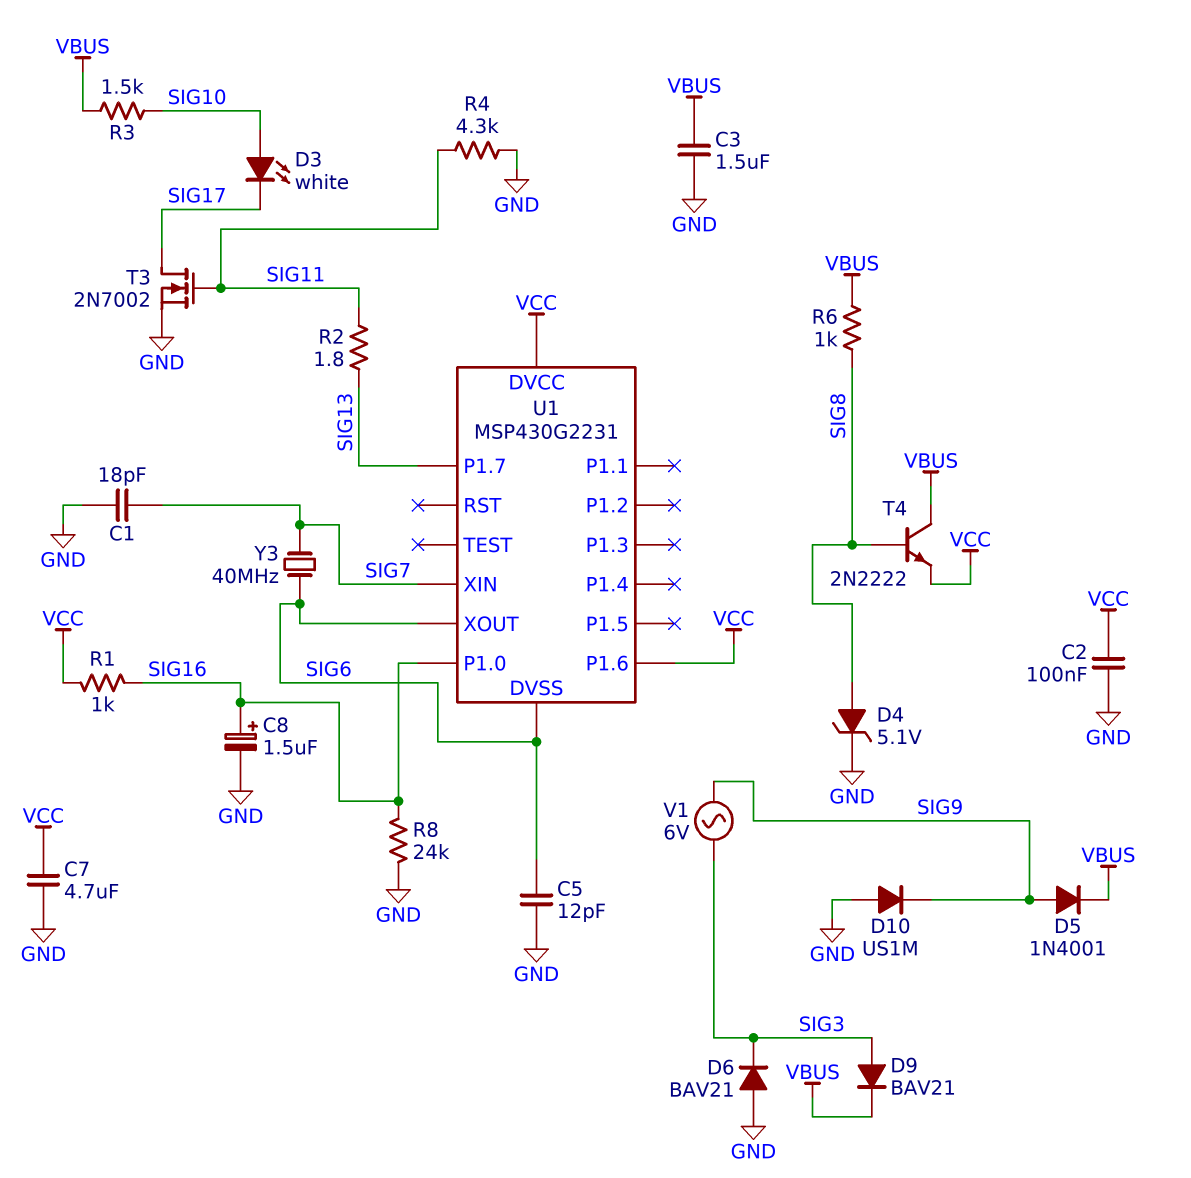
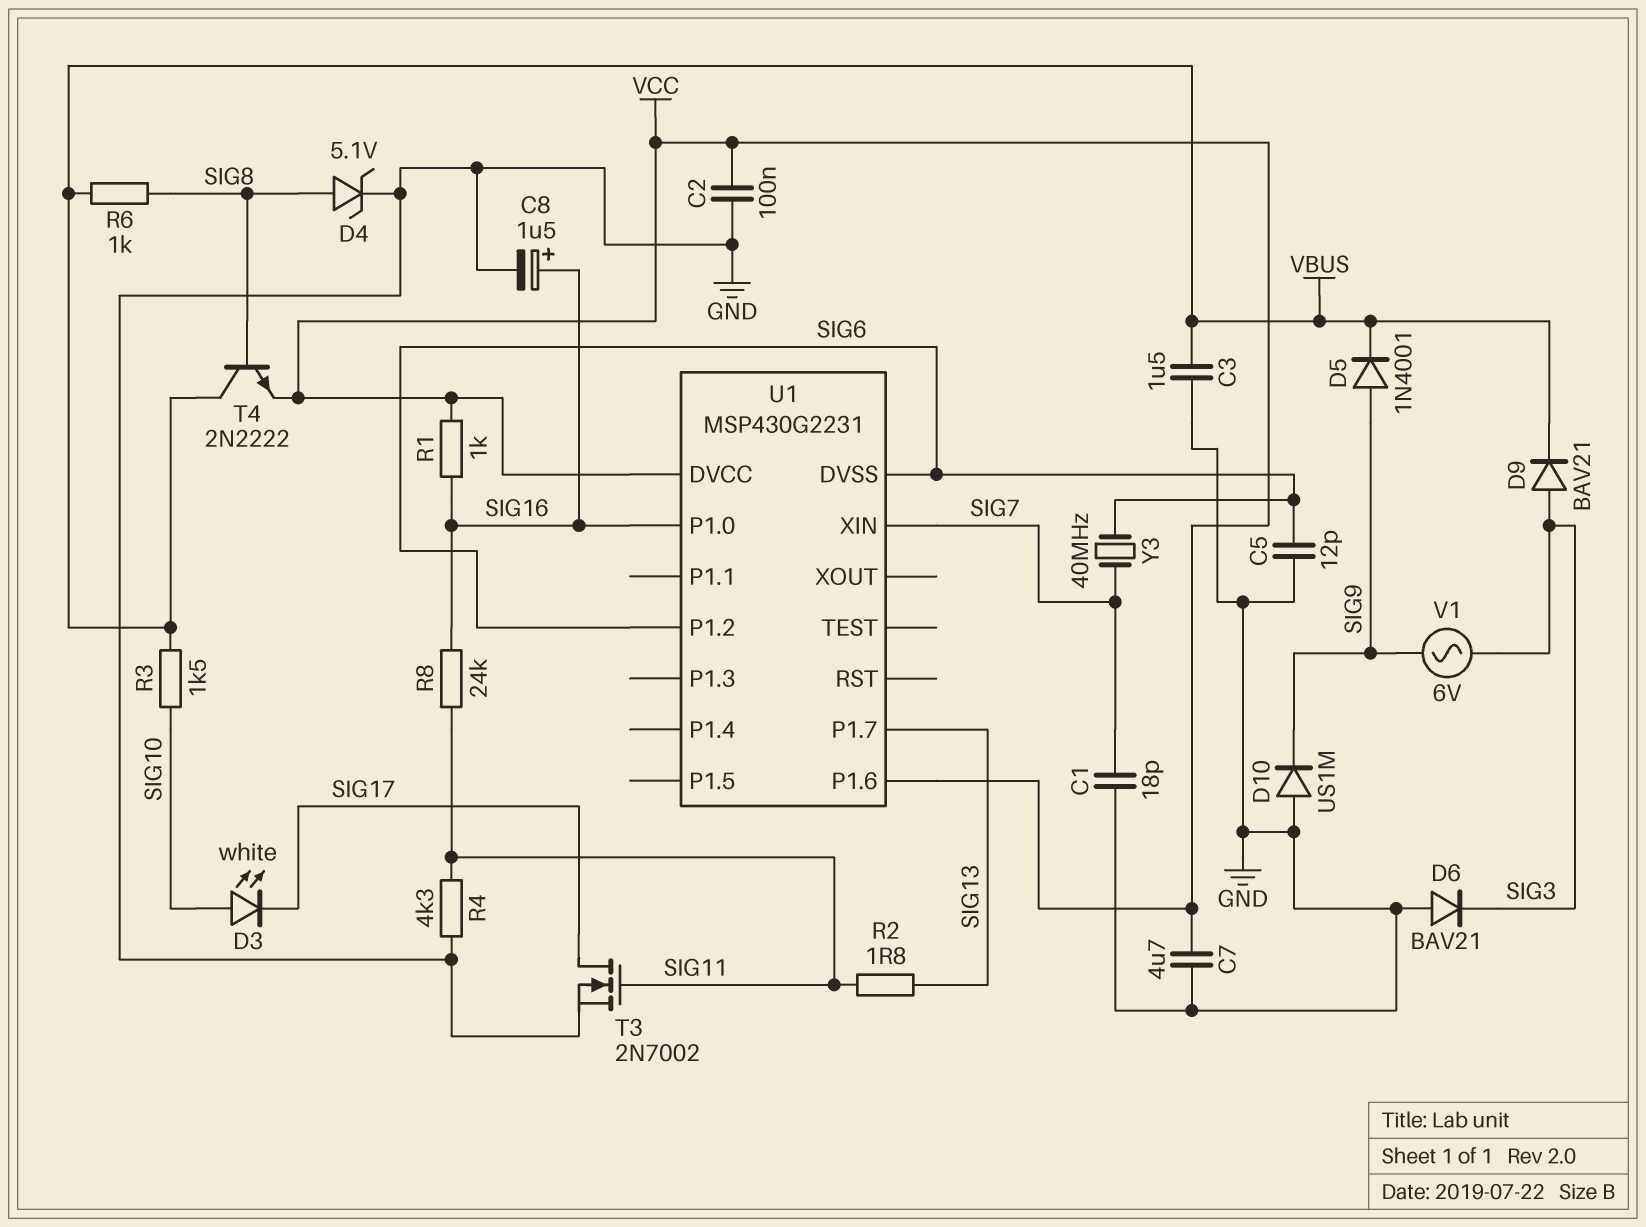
R8: 24k (GND, SIG16) -> 24k (SIG11, SIG16)
U1 pin P1.2: none -> SIG6
U1 pin XOUT: SIG6 -> none

